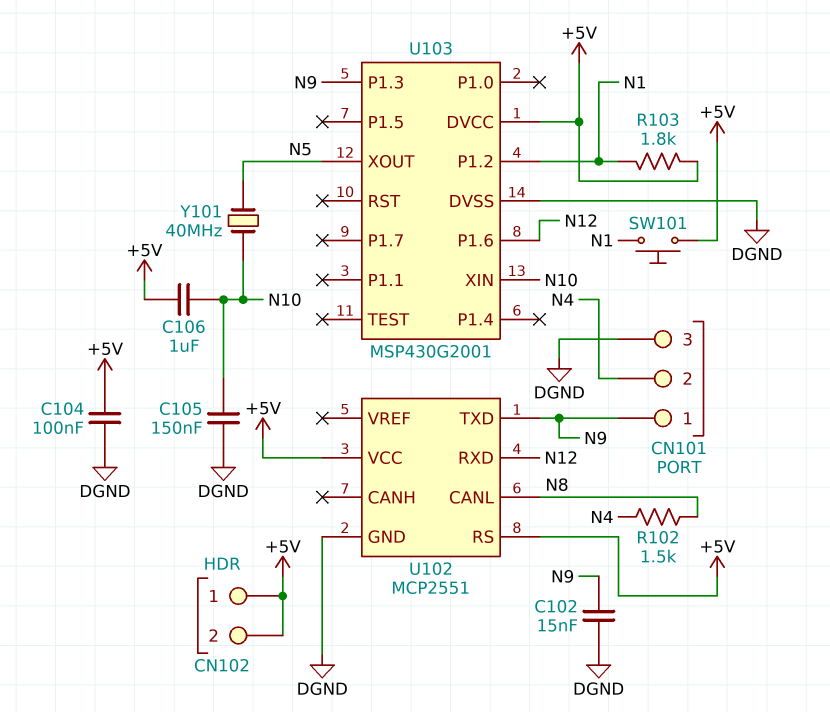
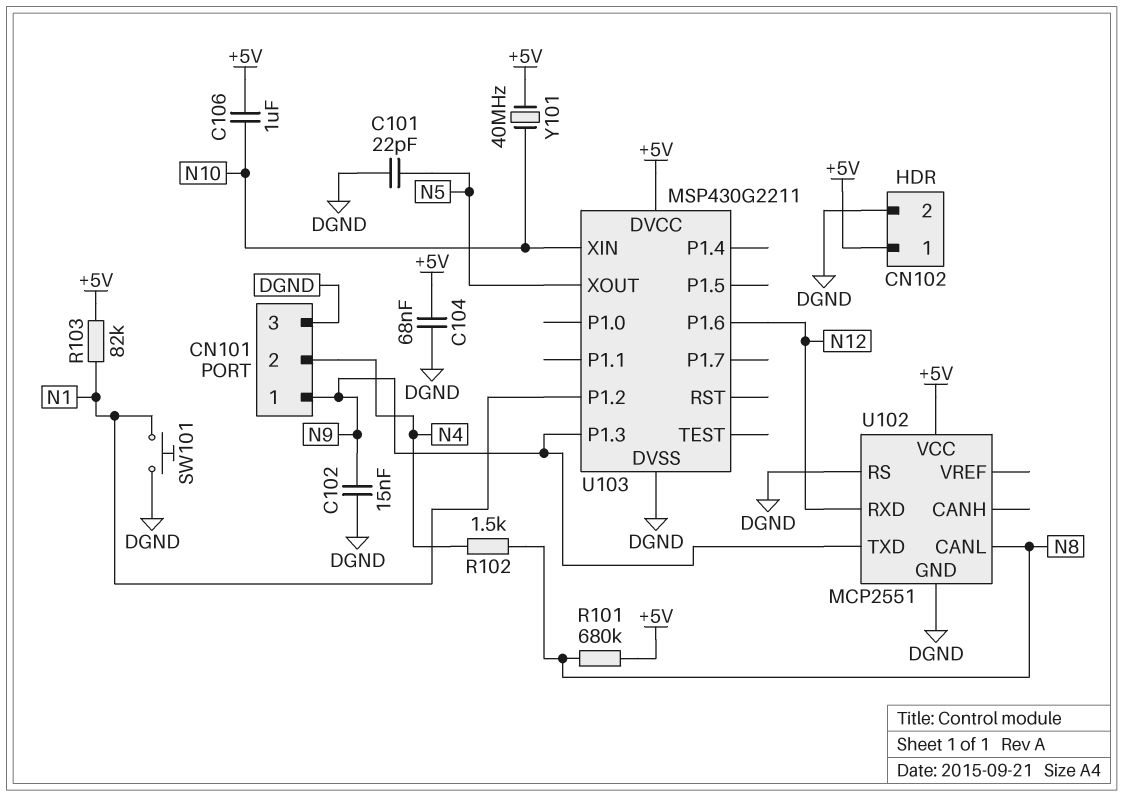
C101: none -> 22pF (DGND, N5)
C104: 100nF (+5V, DGND) -> 68nF (+5V, DGND)
C105: 150nF (DGND, N10) -> none
CN102 pin 2: +5V -> DGND
R101: none -> 680k (+5V, N8)
R103: 1.8k (+5V, N1) -> 82k (+5V, N1)
SW101: button (+5V, N1) -> button (DGND, N1)
U102 pin RS: +5V -> DGND
U103: MSP430G2001 -> MSP430G2211
Y101: 40MHz (N5, N10) -> 40MHz (+5V, N10)

